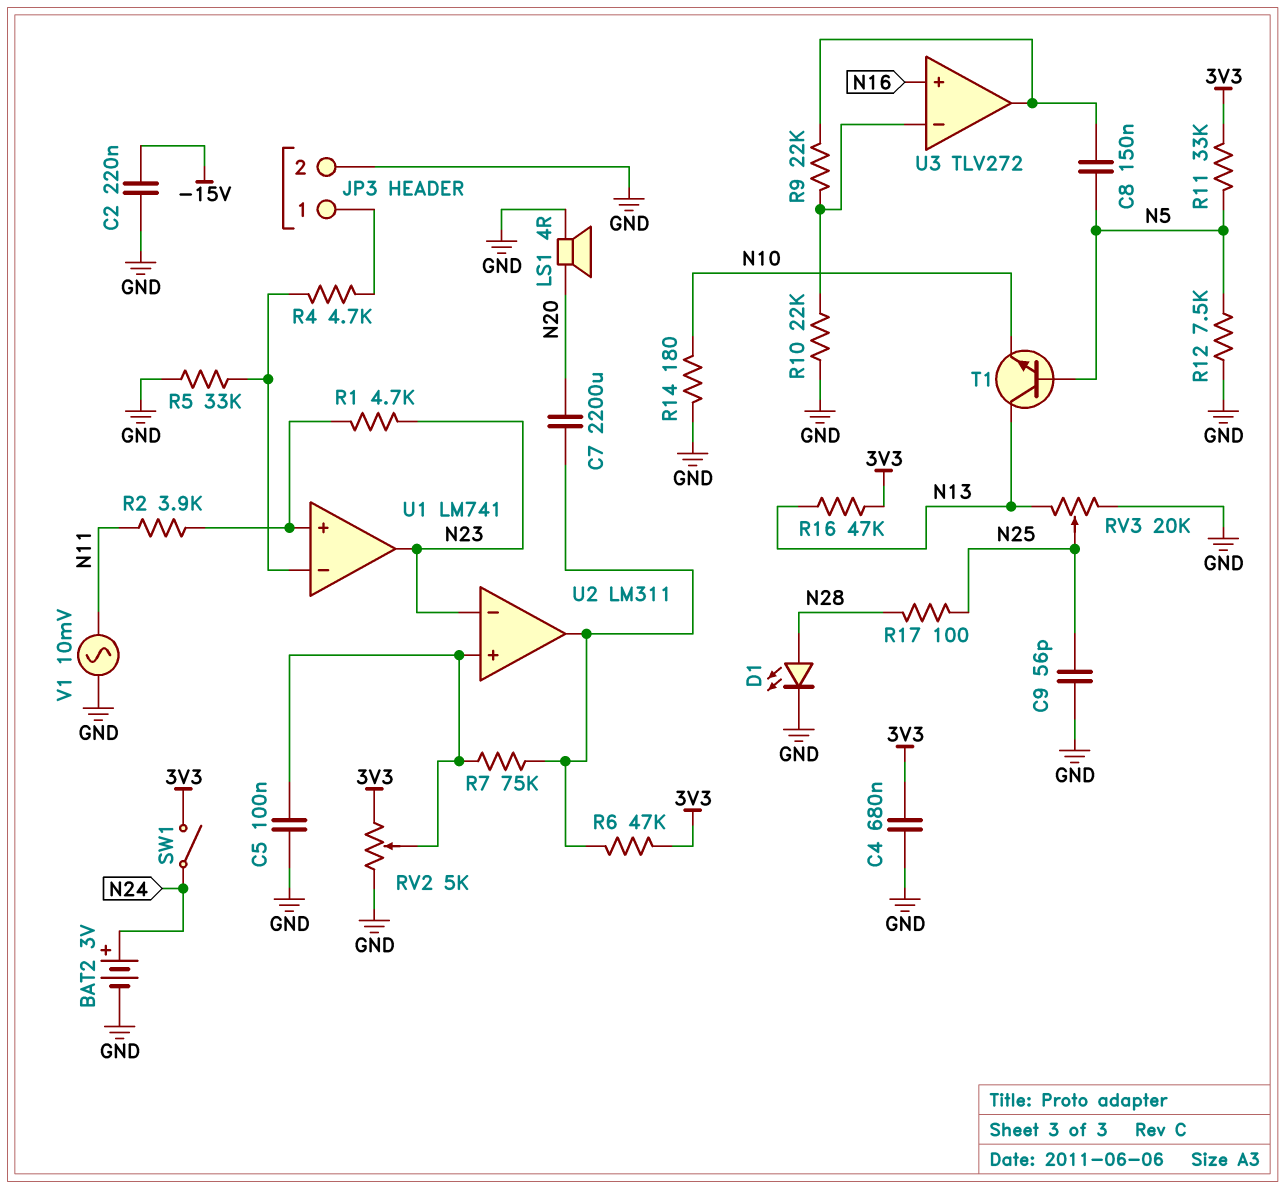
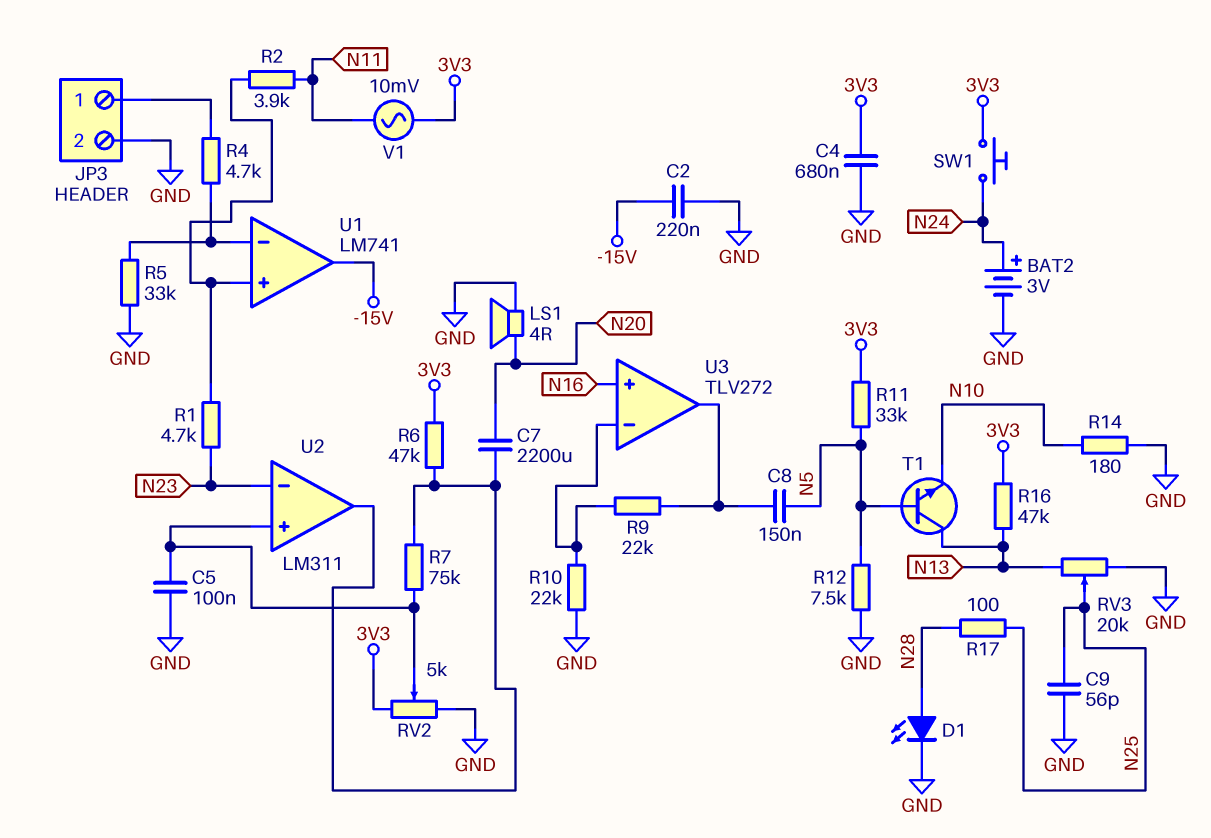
SW1: switch (3V3, N24) -> button (3V3, N24)
U1 pin out: N23 -> -15V
V1: AC 10mV (GND, N11) -> AC 10mV (3V3, N11)

